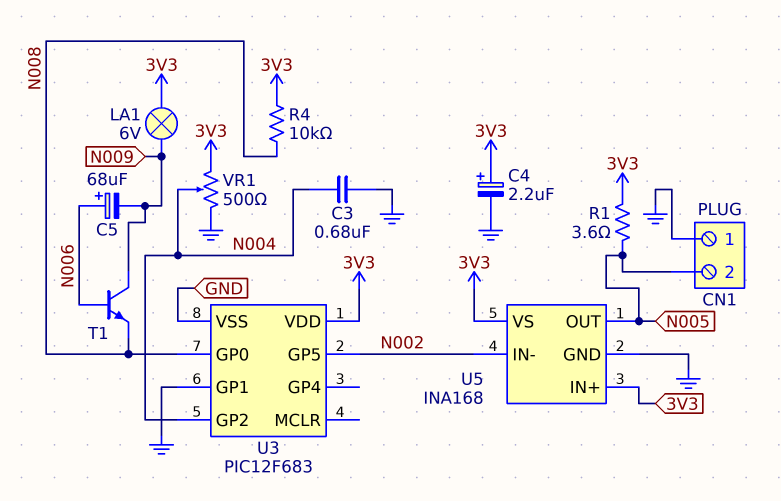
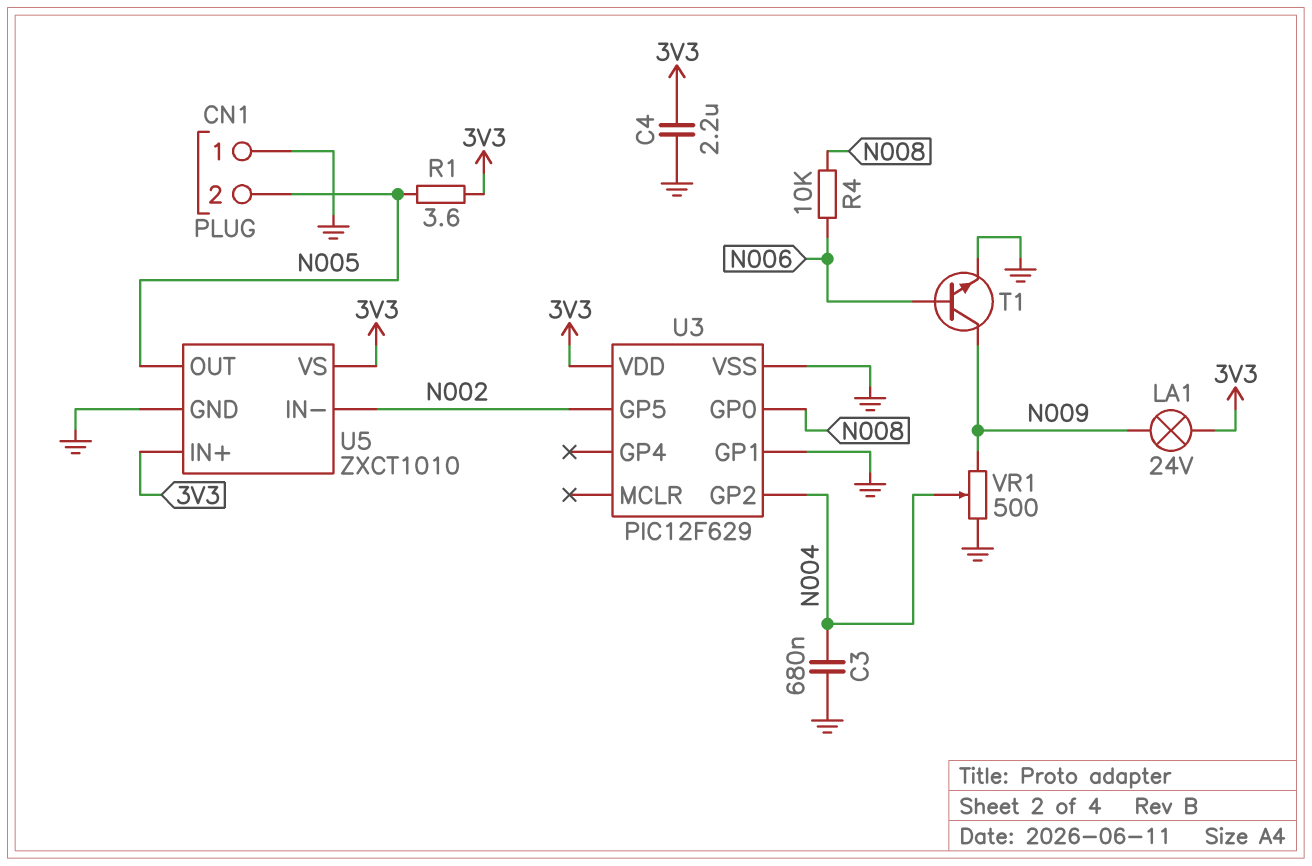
C4: 2.2uF (plus 3V3, minus GND) -> 2.2uF (3V3, GND)
C5: 68uF (plus N006, minus N009) -> none
LA1: lamp 6V (3V3, N009) -> lamp 24V (3V3, N009)
R4: 10k (3V3, N008) -> 10k (N006, N008)
T1: NPN (B N006, C N009, E N008) -> NPN (B N006, C N009, E GND)
U3: PIC12F683 -> PIC12F629
U5: INA168 -> ZXCT1010
VR1: 500 (3V3, GND, wiper N004) -> 500 (GND, N009, wiper N004)

